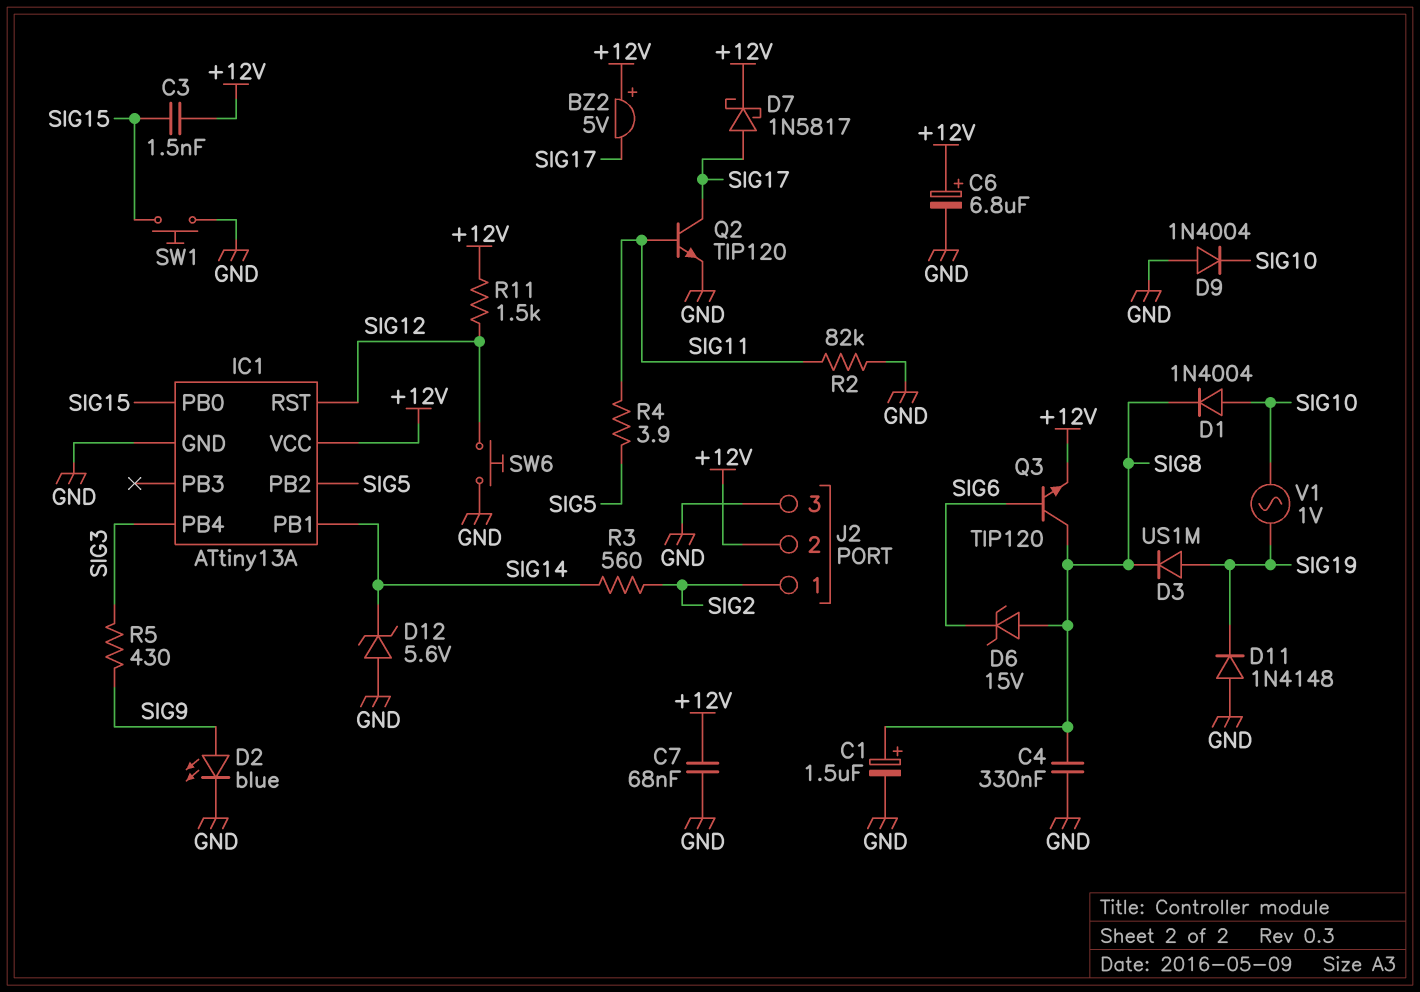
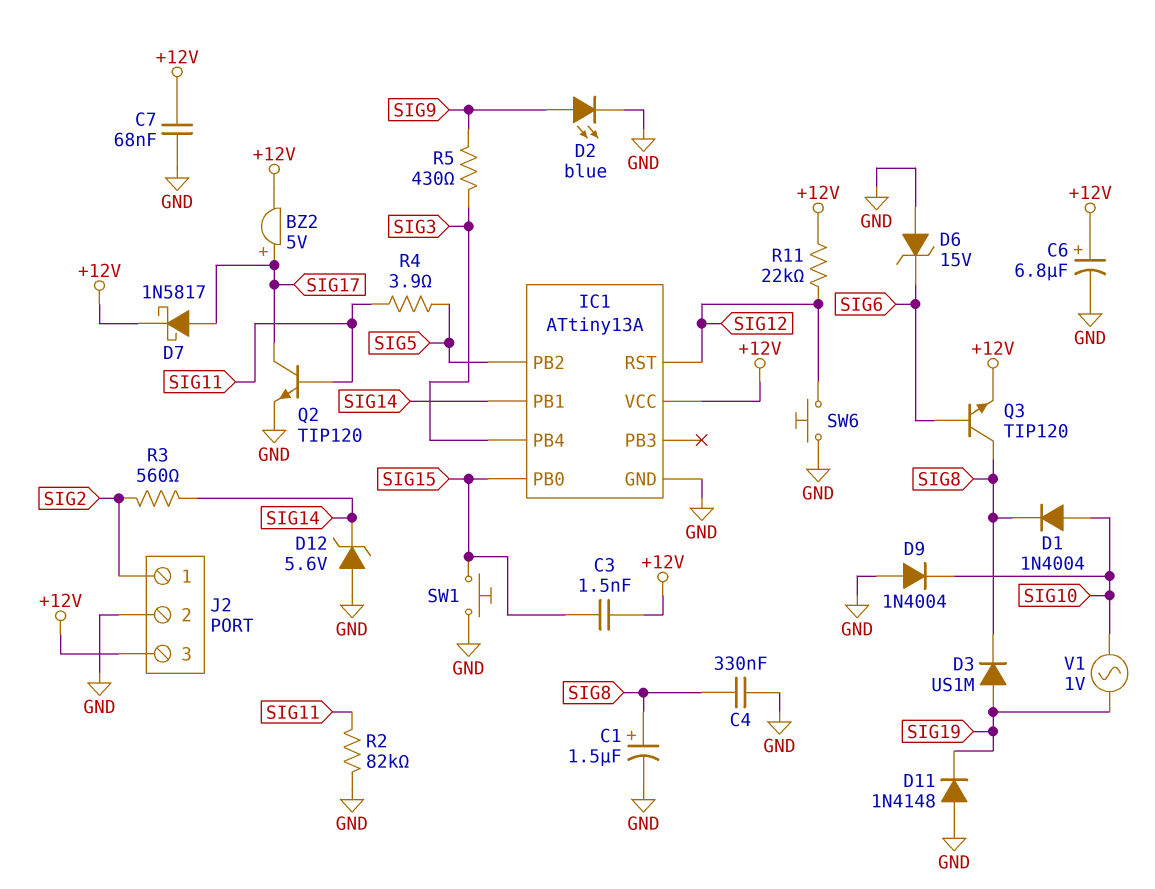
BZ2: buzzer 5V (plus +12V, minus SIG17) -> buzzer 5V (plus SIG17, minus +12V)
D6: zener 15V (A SIG8, K SIG6) -> zener 15V (A GND, K SIG6)
J2 pin 2: +12V -> GND
J2 pin 3: GND -> +12V
R11: 1.5k (+12V, SIG12) -> 22k (+12V, SIG12)

